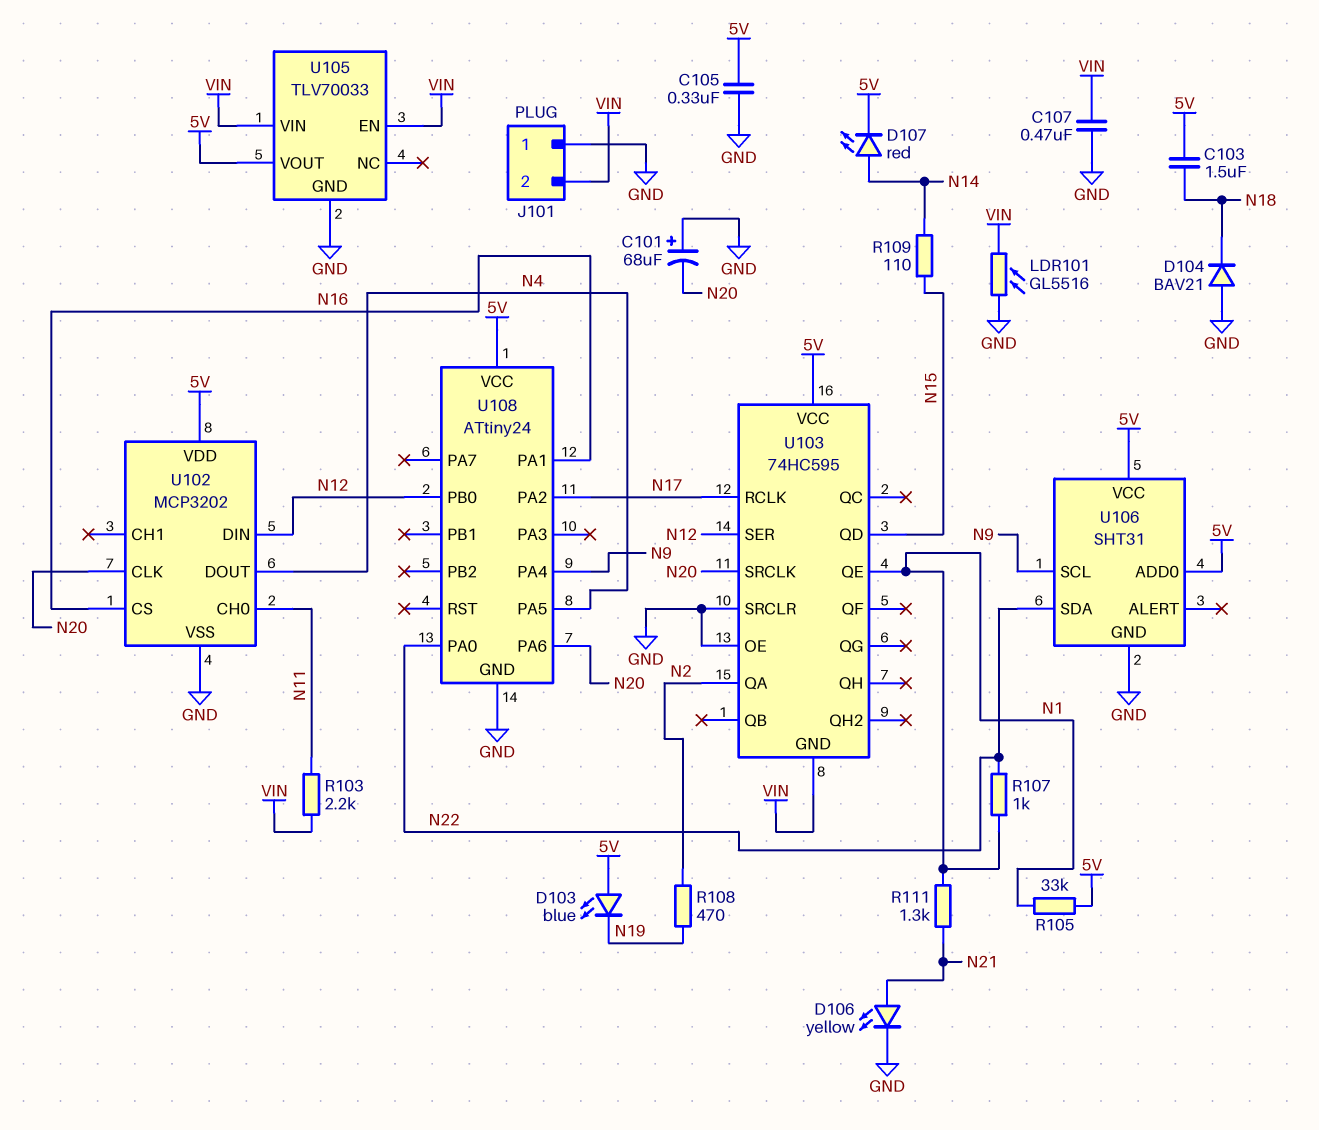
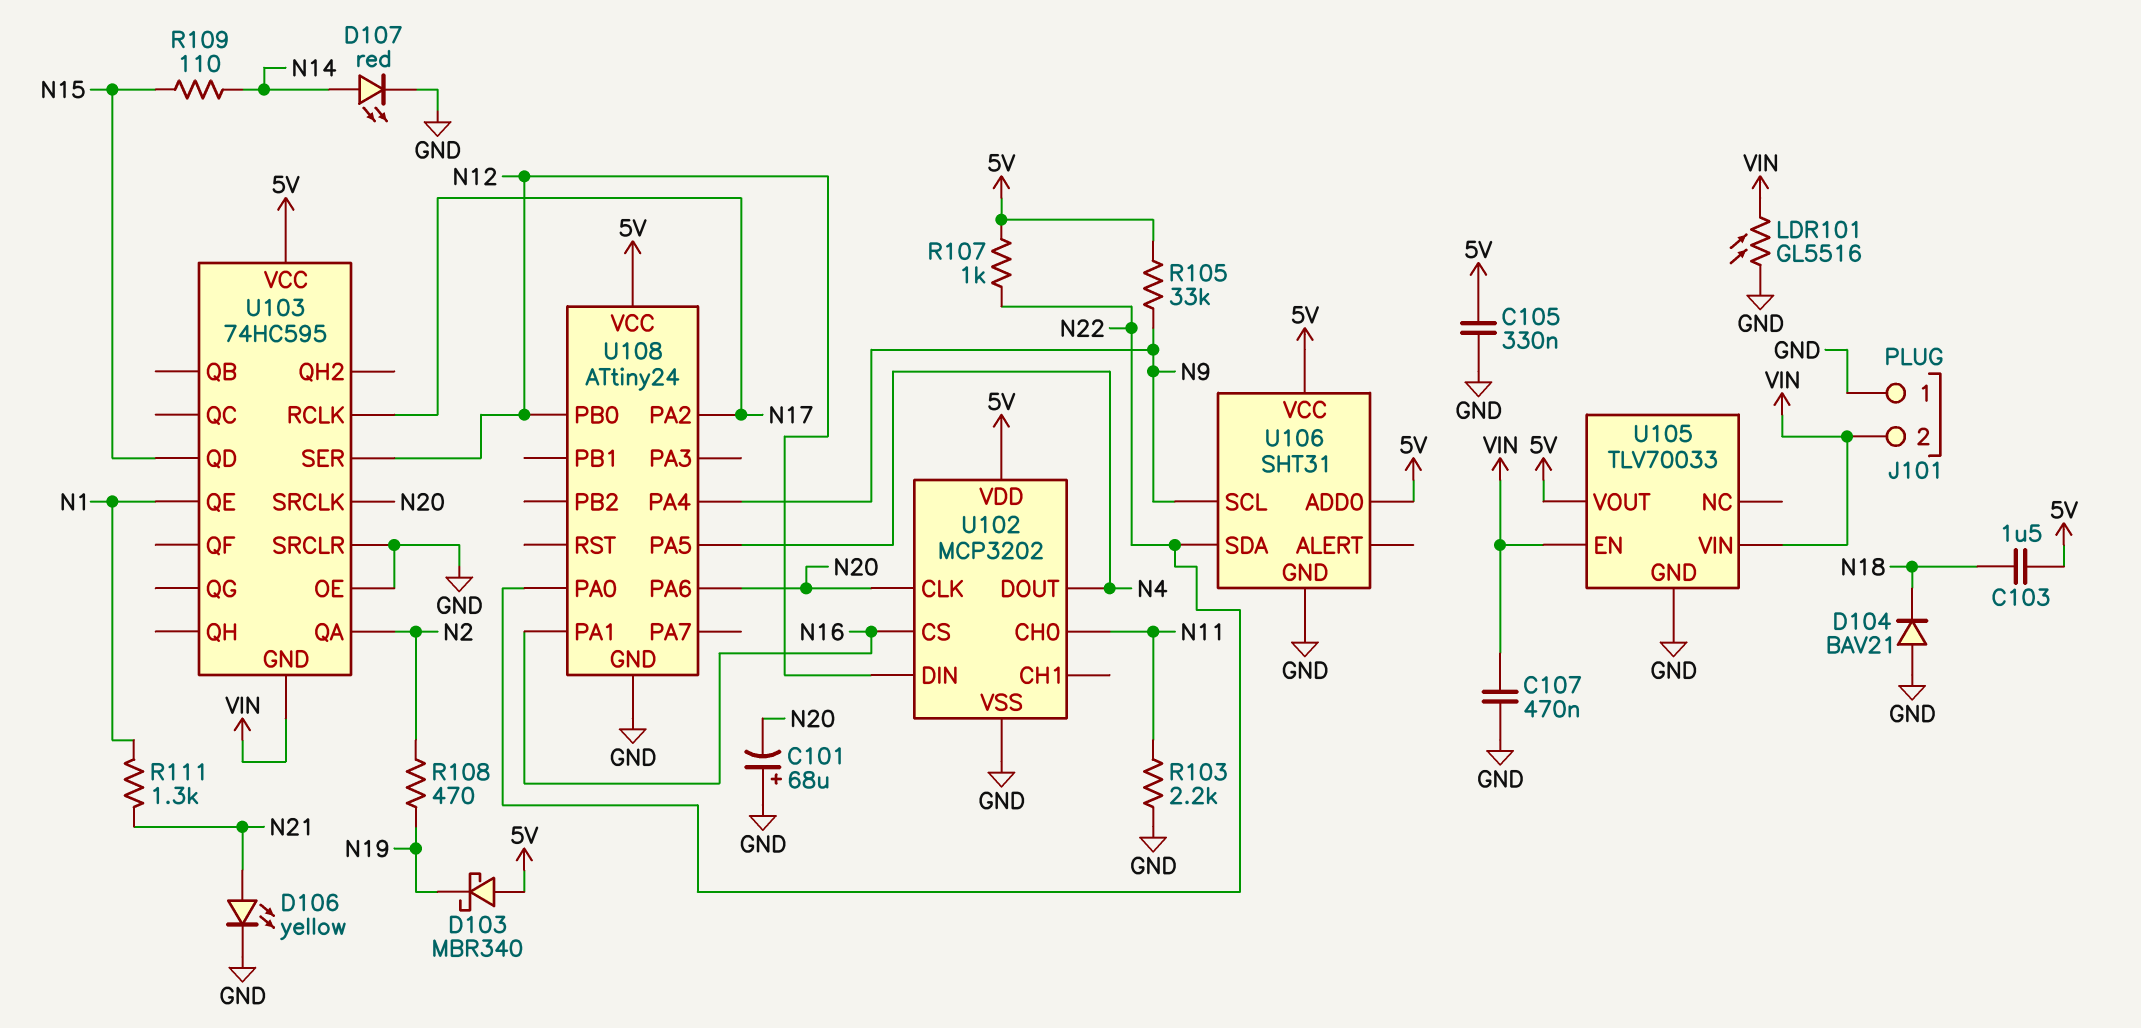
D103: LED blue (A 5V, K N19) -> schottky MBR340 (A 5V, K N19)
D107: LED red (A N14, K 5V) -> LED red (A N14, K GND)
R103: 2.2k (N11, VIN) -> 2.2k (GND, N11)
R105: 33k (5V, N1) -> 33k (5V, N9)
R107: 1k (N1, N22) -> 1k (5V, N22)

